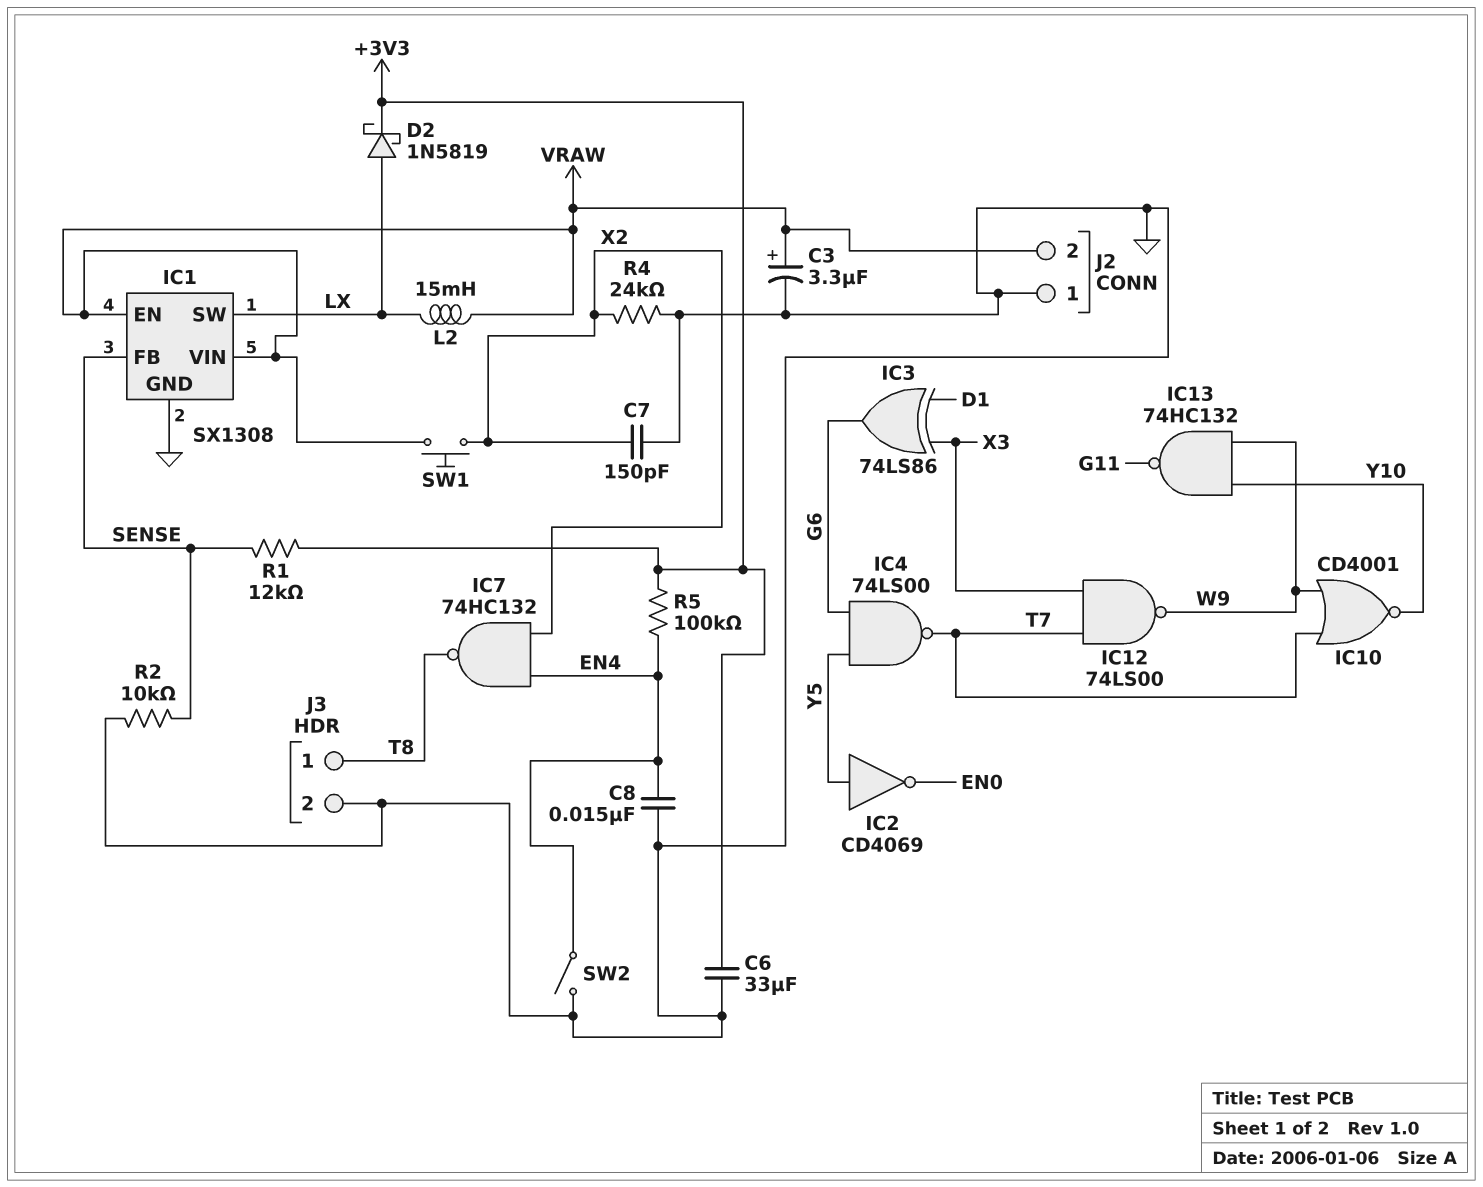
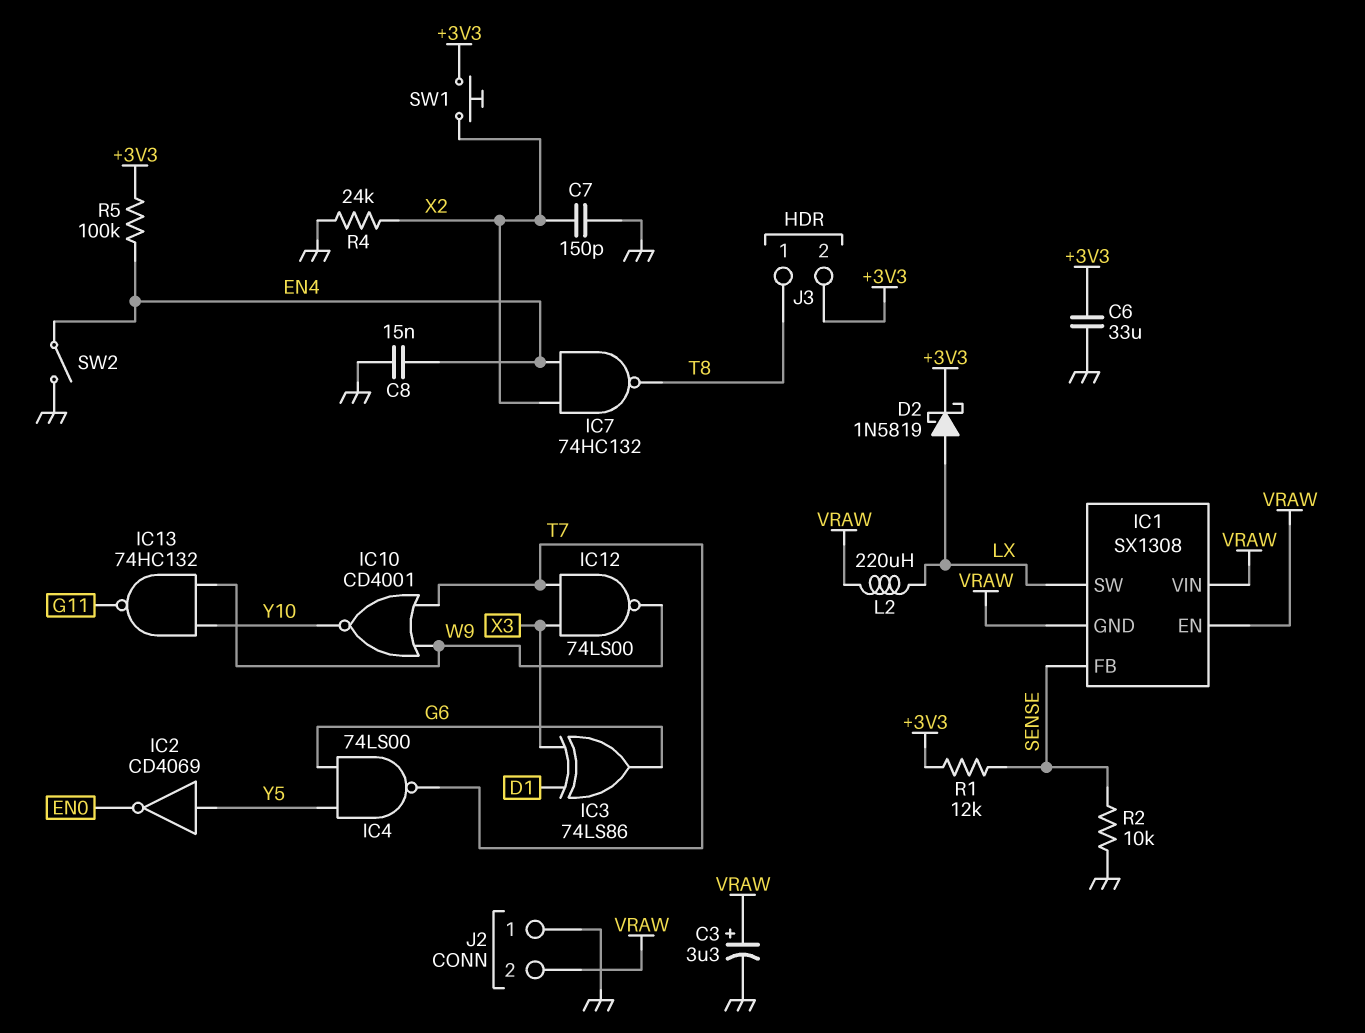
IC1 pin GND: GND -> VRAW
J3 pin 2: GND -> +3V3
L2: 15mH (LX, VRAW) -> 220uH (LX, VRAW)
SW1: button (VRAW, X2) -> button (+3V3, X2)

